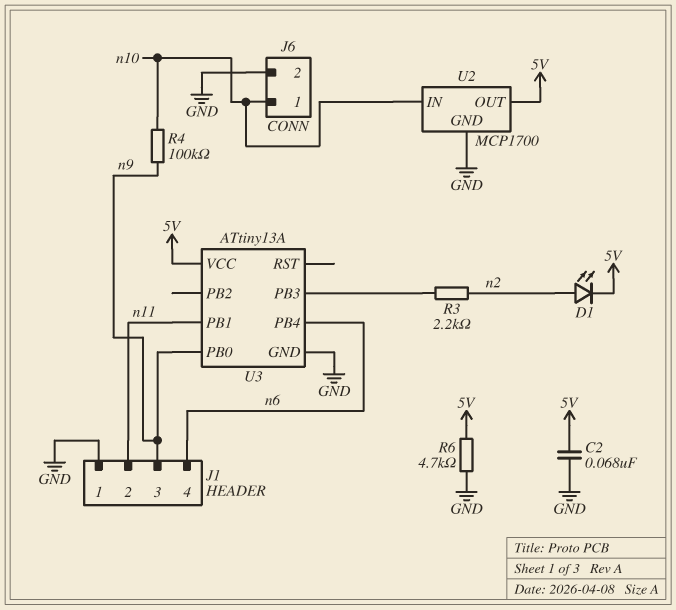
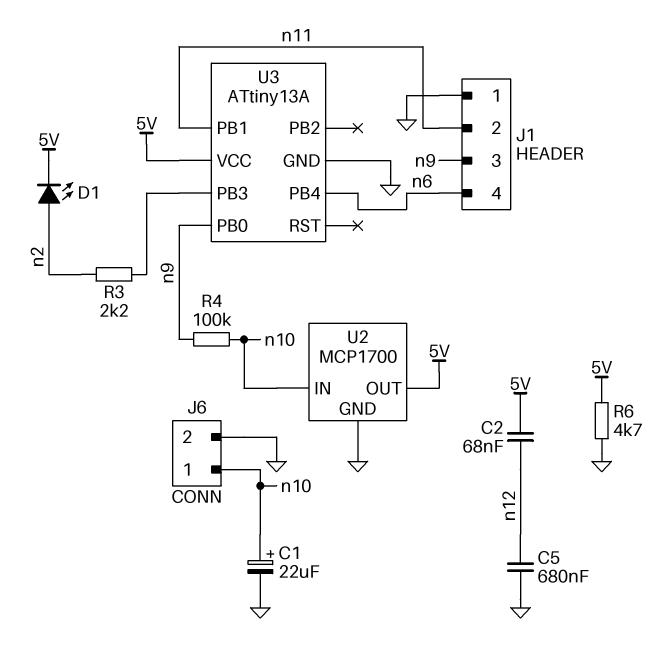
C1: none -> 22uF (plus n10, minus GND)
C2: 68nF (5V, GND) -> 68nF (5V, n12)
C5: none -> 680nF (GND, n12)

